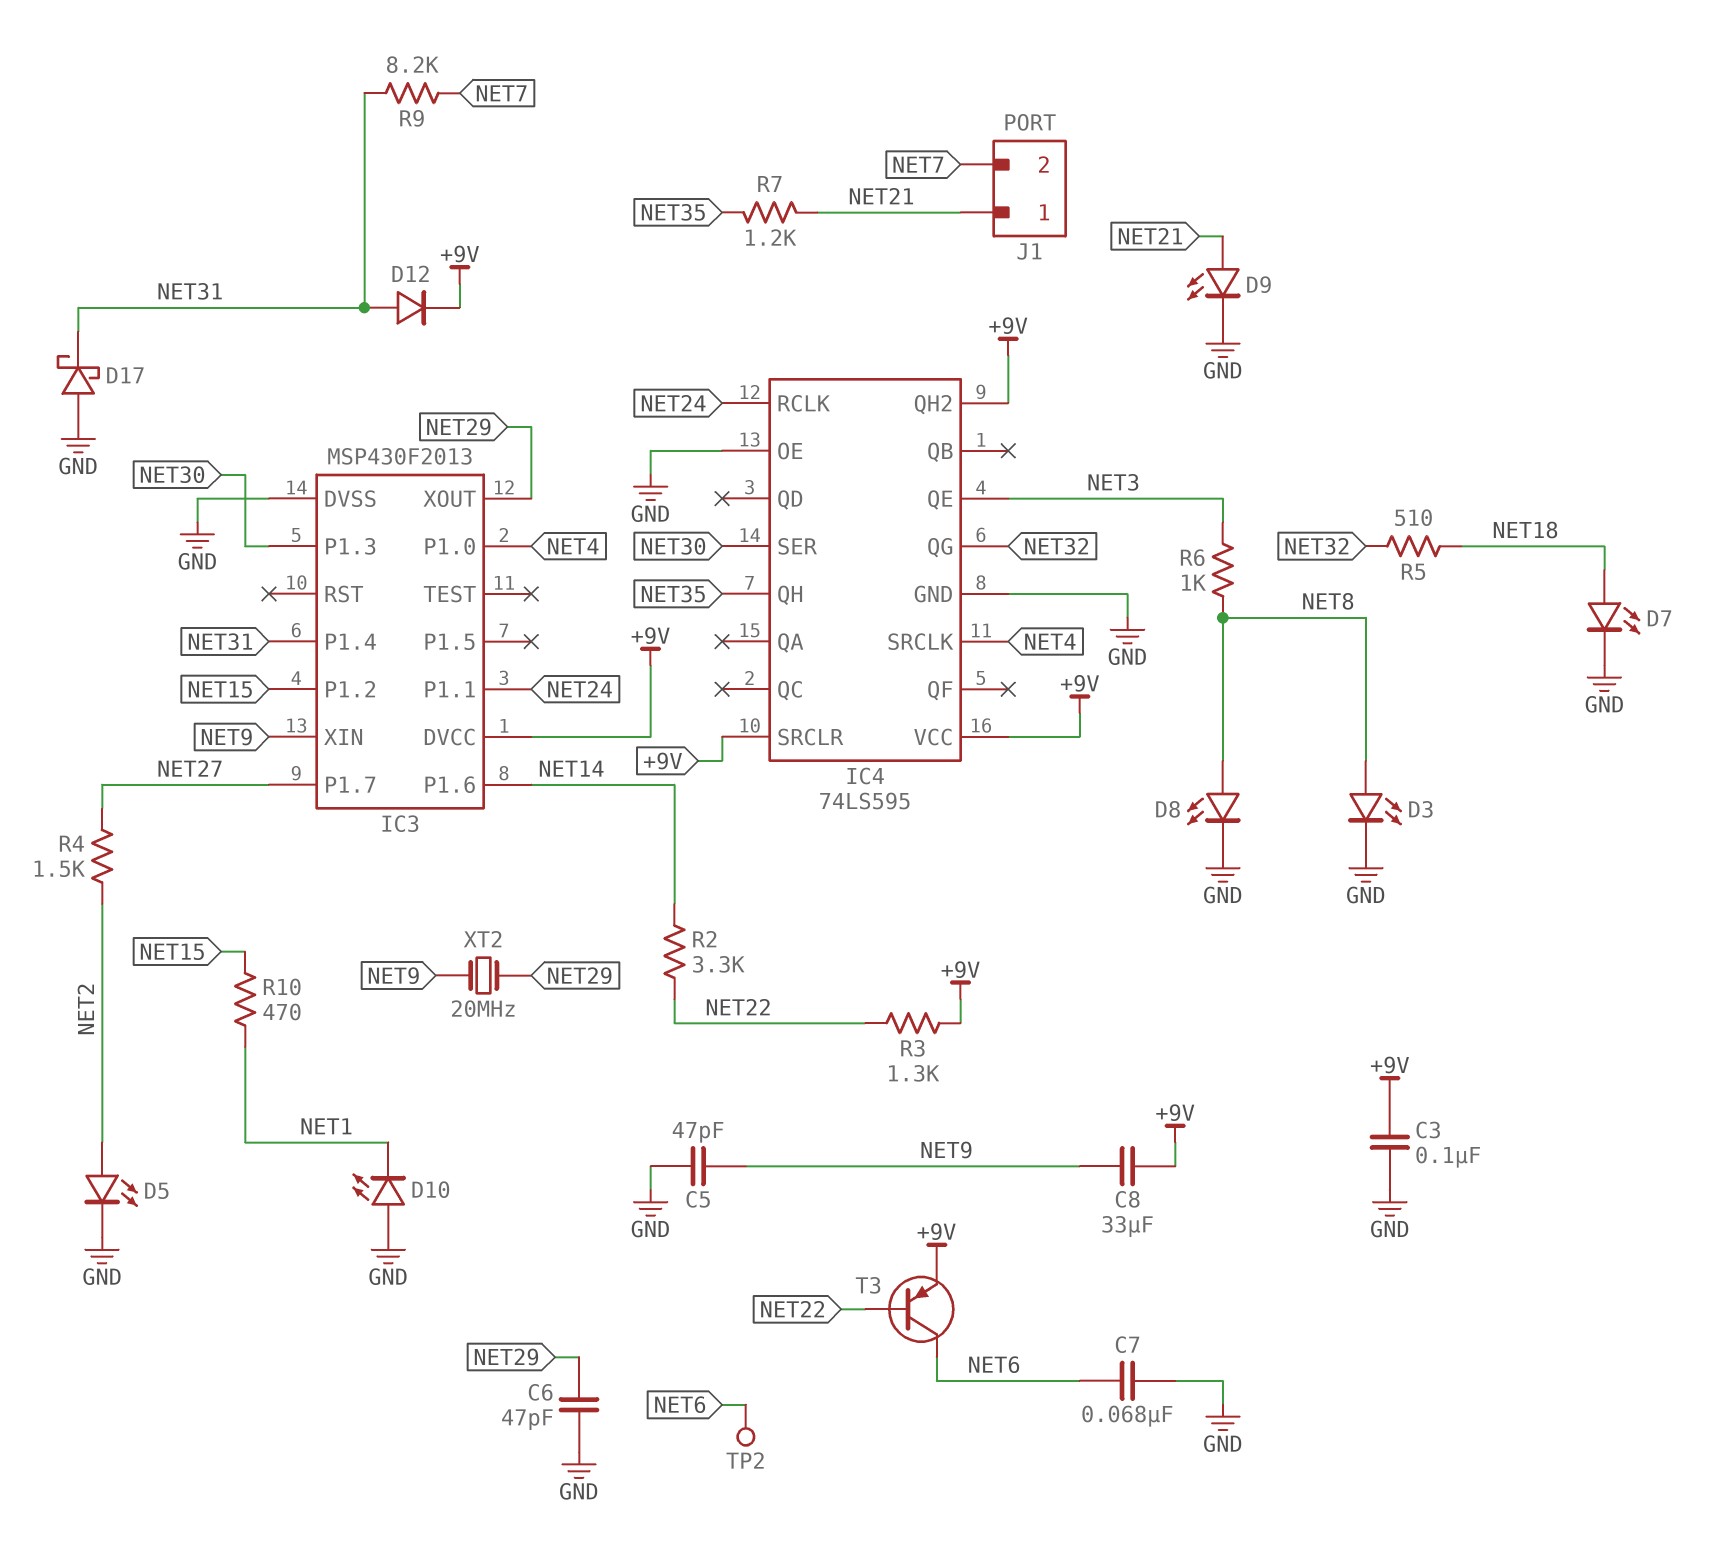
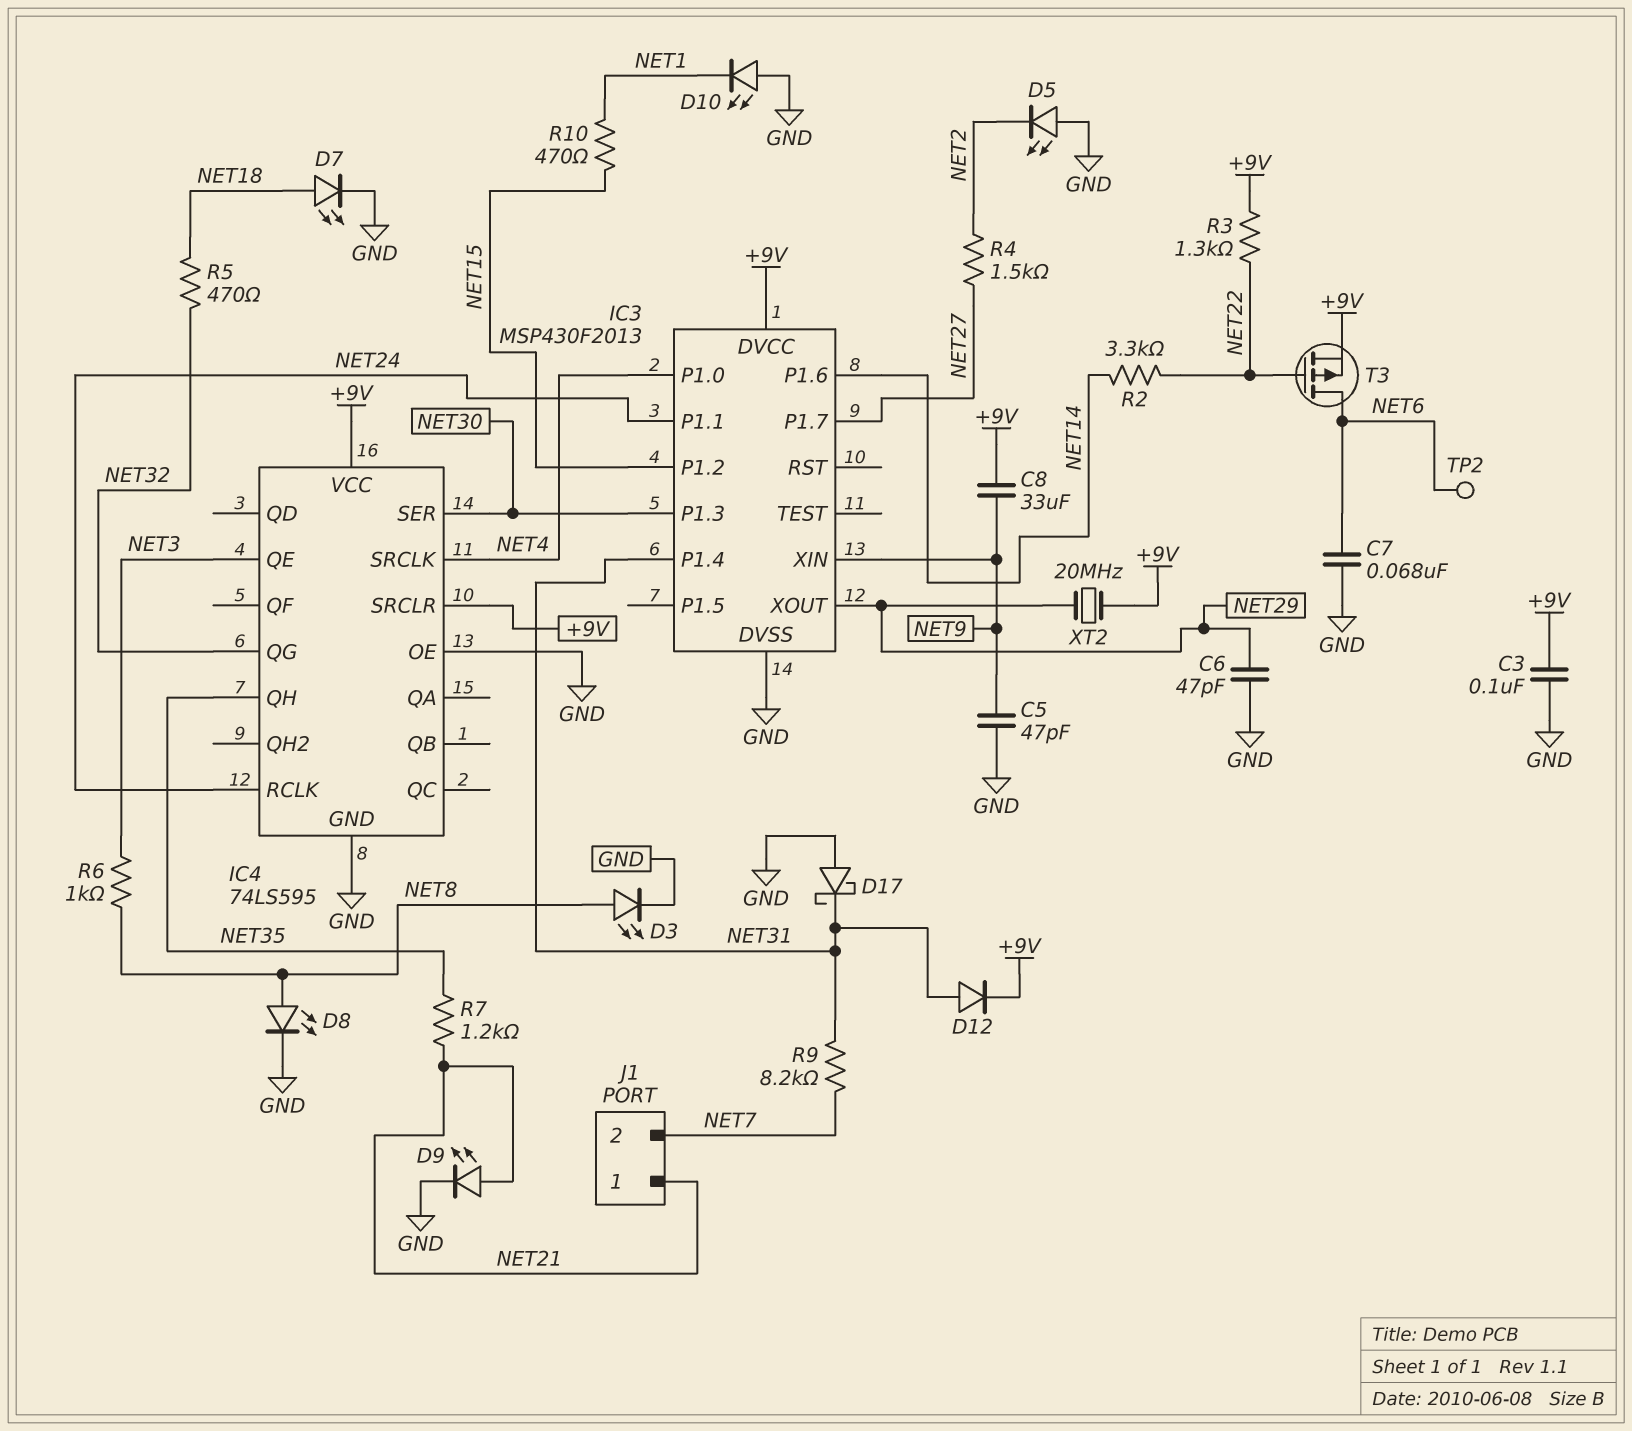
D5: LED (A NET2, K GND) -> LED (A GND, K NET2)
IC4 pin QH2: +9V -> none
R5: 510 (NET18, NET32) -> 470 (NET18, NET32)
T3: PNP (B NET22, C NET6, E +9V) -> PMOS (G NET22, D NET6, S +9V)
XT2: 20MHz (NET9, NET29) -> 20MHz (+9V, NET29)

